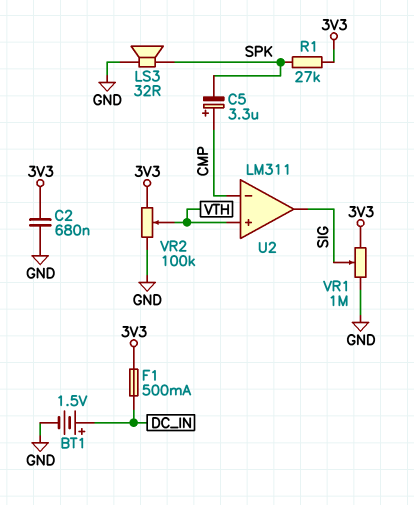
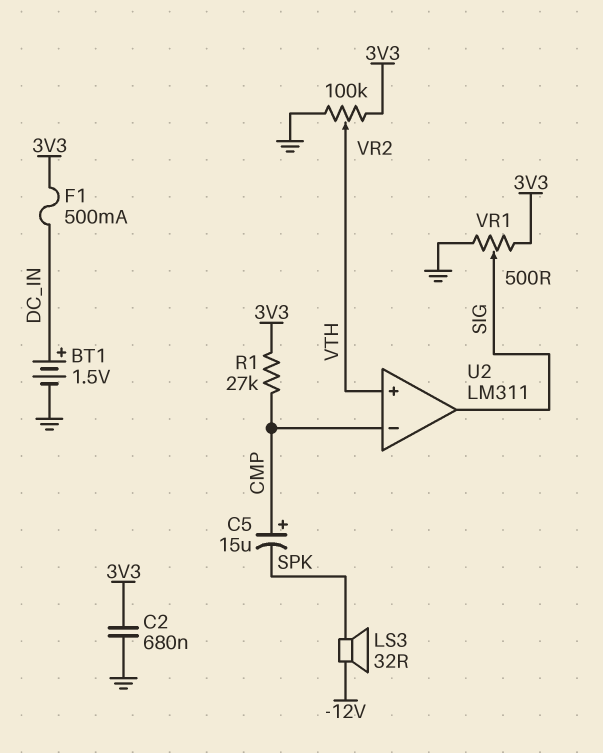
C5: 3.3uF (plus CMP, minus SPK) -> 15uF (plus CMP, minus SPK)
LS3: speaker 32R (GND, SPK) -> speaker 32R (-12V, SPK)
R1: 27k (3V3, SPK) -> 27k (3V3, CMP)
VR1: 1M (3V3, GND, wiper SIG) -> 500 (3V3, GND, wiper SIG)

